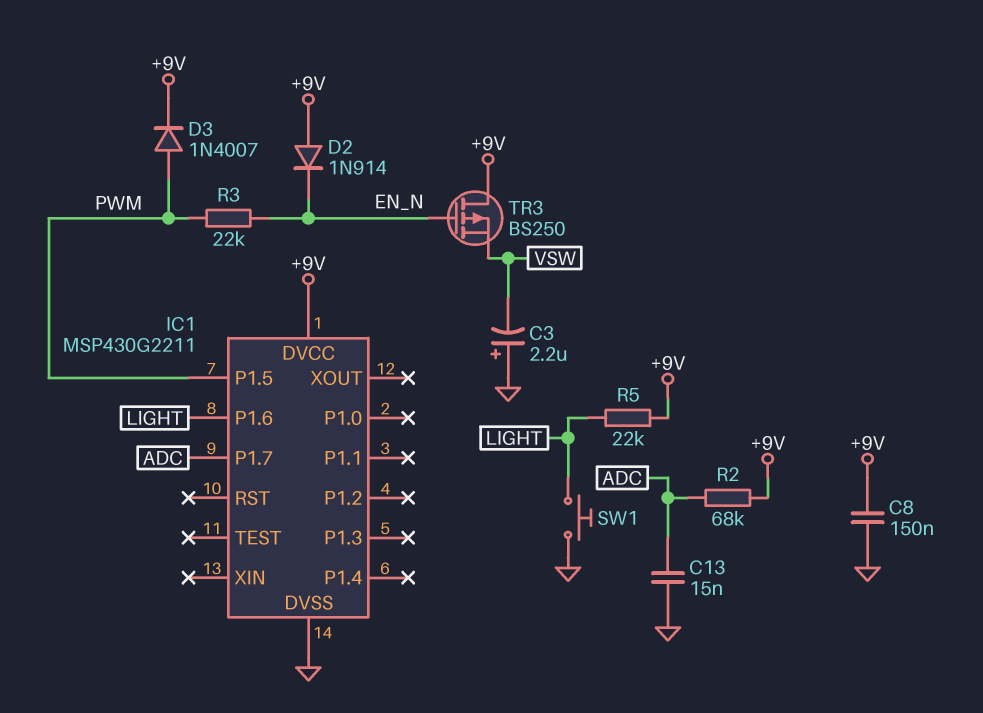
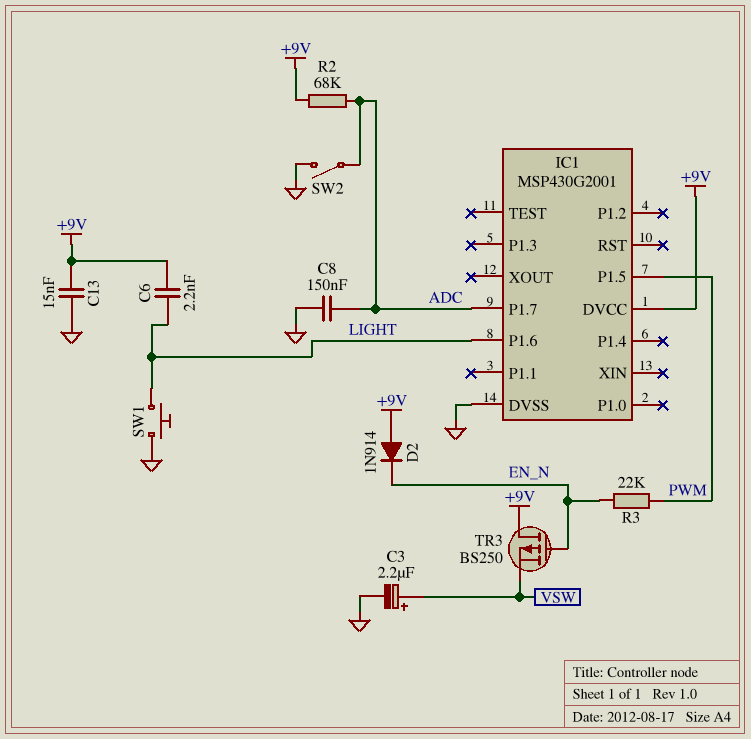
C3: 2.2uF (plus GND, minus VSW) -> 2.2uF (plus VSW, minus GND)
C6: none -> 2.2nF (+9V, LIGHT)
C8: 150nF (+9V, GND) -> 150nF (ADC, GND)
C13: 15nF (ADC, GND) -> 15nF (+9V, GND)
D3: diode 1N4007 (A PWM, K +9V) -> none
IC1: MSP430G2211 -> MSP430G2001
R5: 22k (+9V, LIGHT) -> none
SW2: none -> switch (ADC, GND)

